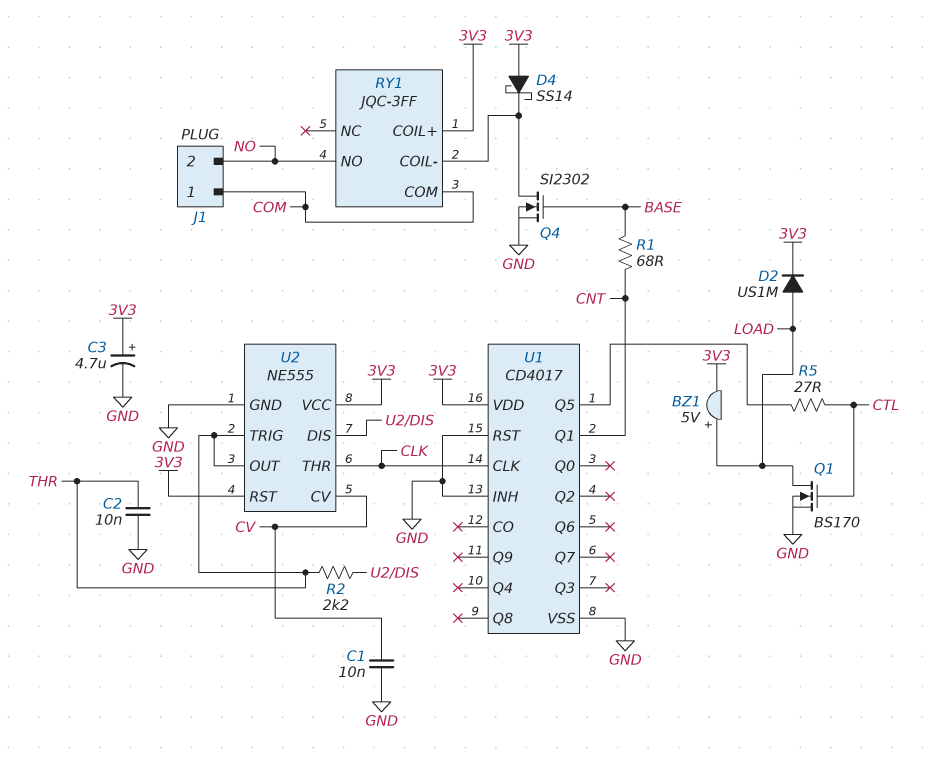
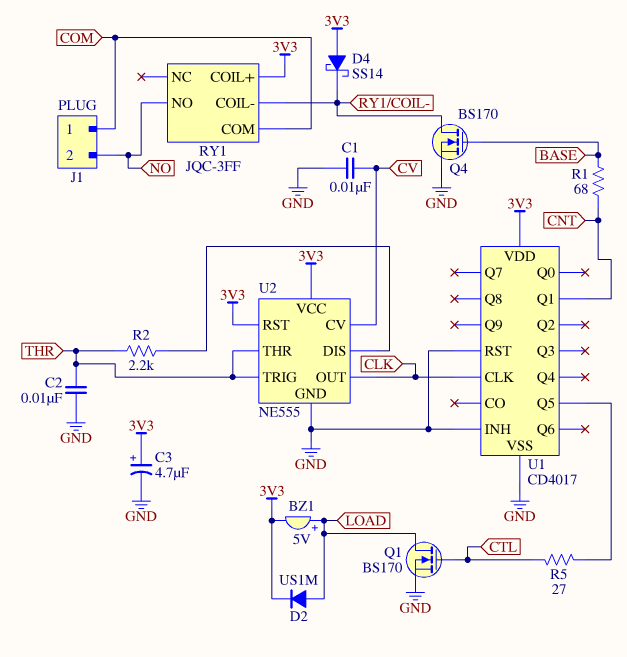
Q4: NMOS SI2302 (G BASE, D RY1/COIL-, S GND) -> NMOS BS170 (G BASE, D RY1/COIL-, S GND)
U2 pin OUT: THR -> CLK
U2 pin THR: CLK -> THR

